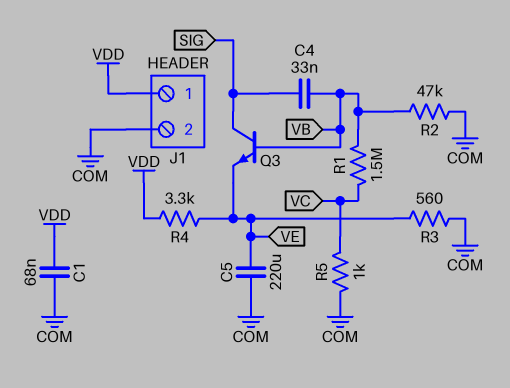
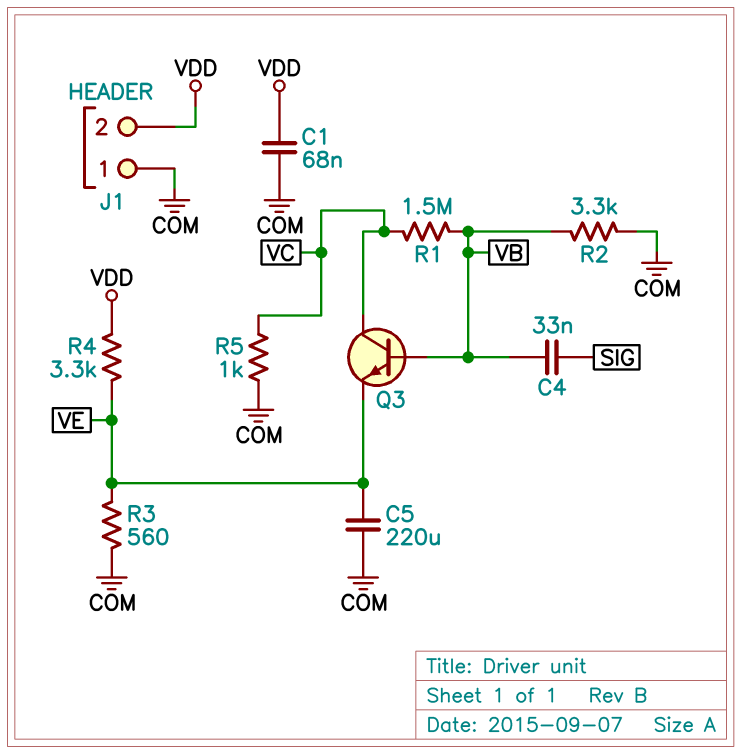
J1 pin 1: VDD -> COM
J1 pin 2: COM -> VDD
Q3: NPN (B VB, C SIG, E VE) -> NPN (B VB, C VC, E VE)
R2: 47k (COM, VB) -> 3.3k (COM, VB)

